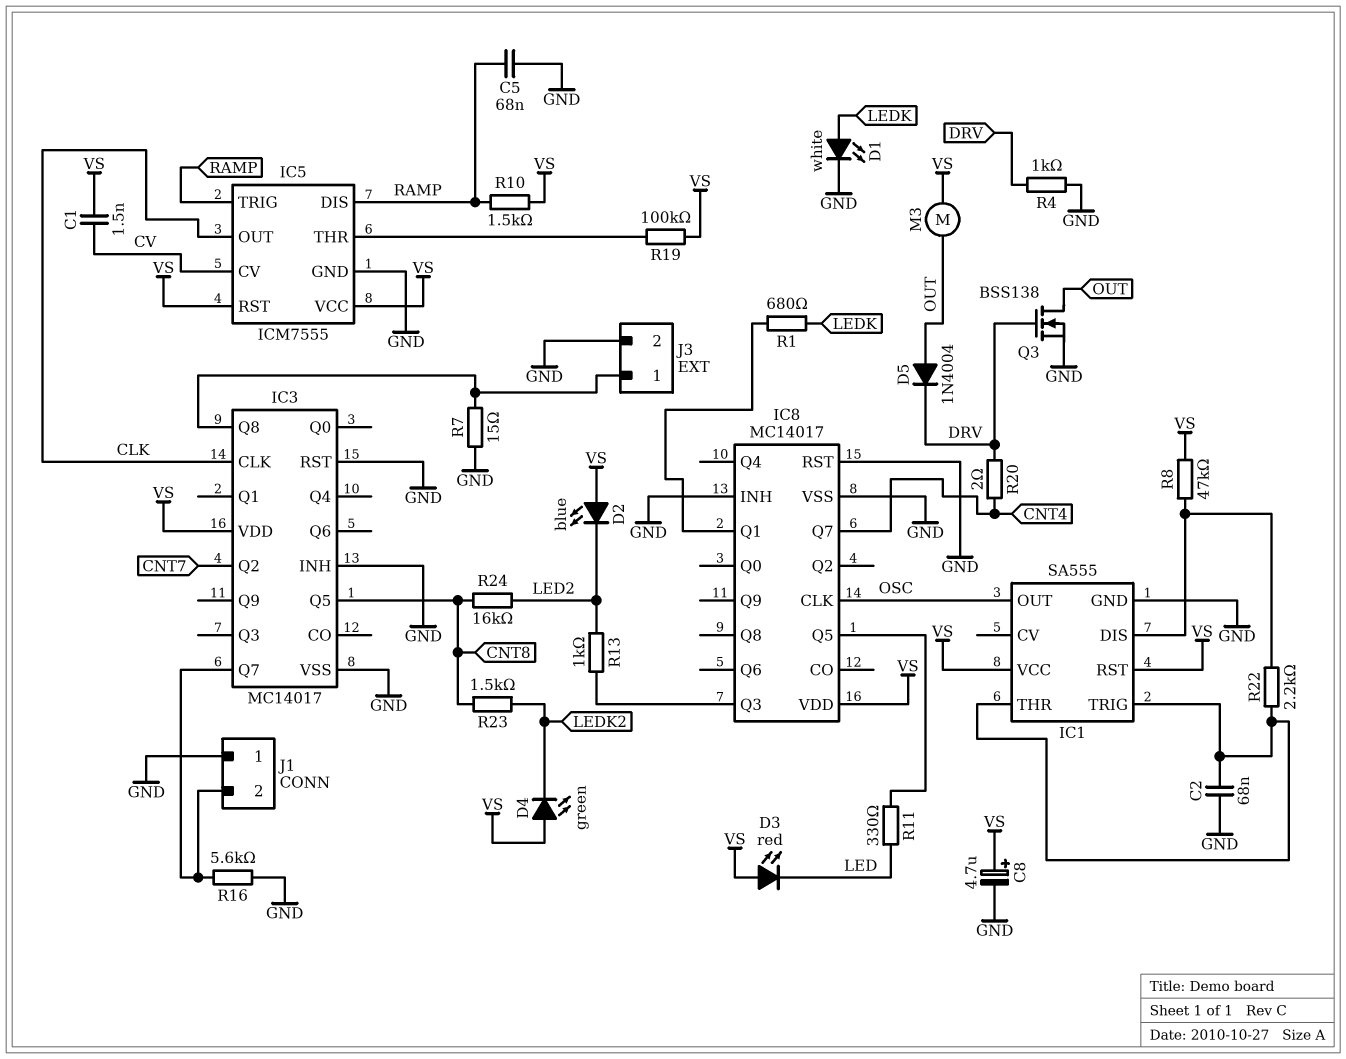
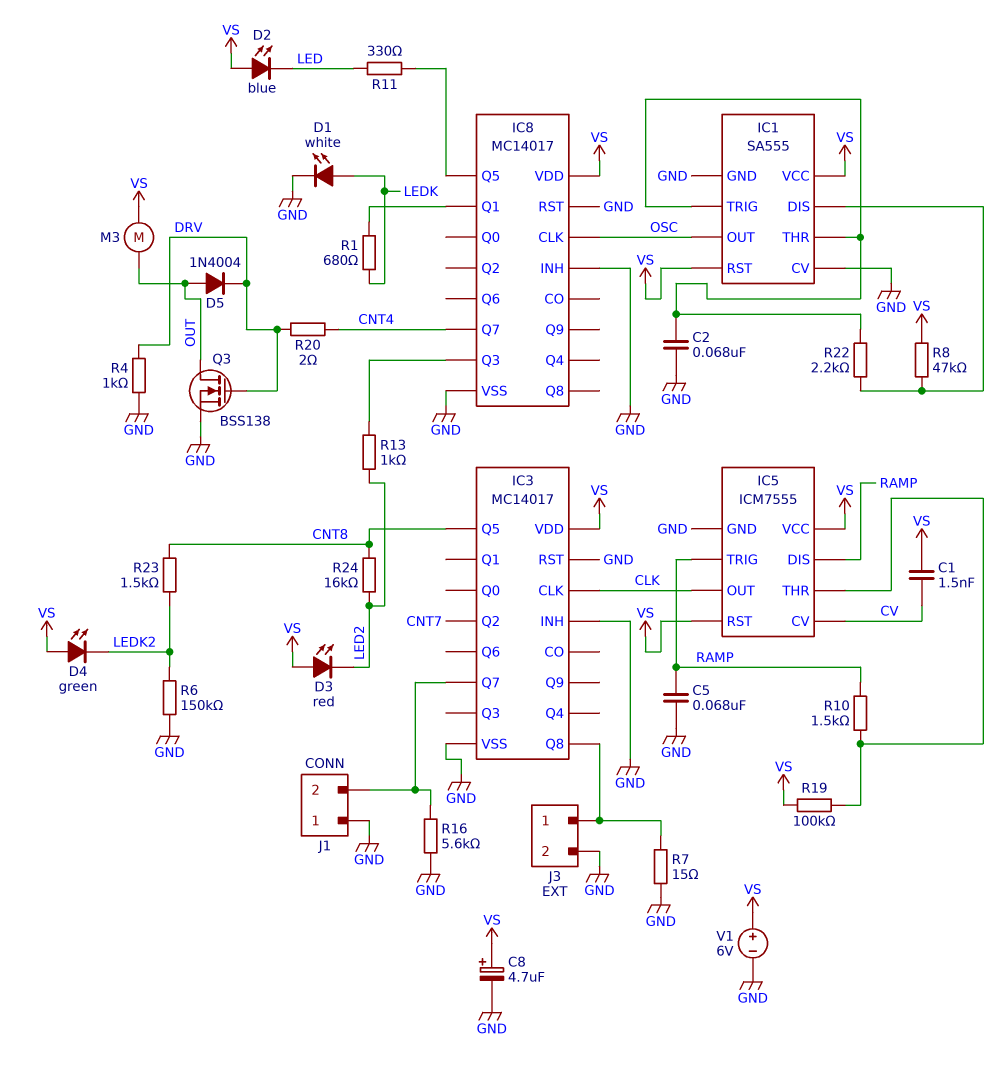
D2: LED blue (A VS, K LED2) -> LED blue (A VS, K LED)
D3: LED red (A VS, K LED) -> LED red (A VS, K LED2)
IC1 pin CV: none -> GND
R6: none -> 150k (GND, LEDK2)
R10: 1.5k (RAMP, VS) -> 1.5k (IC5/THR, RAMP)
V1: none -> 6V (plus VS, minus GND)

